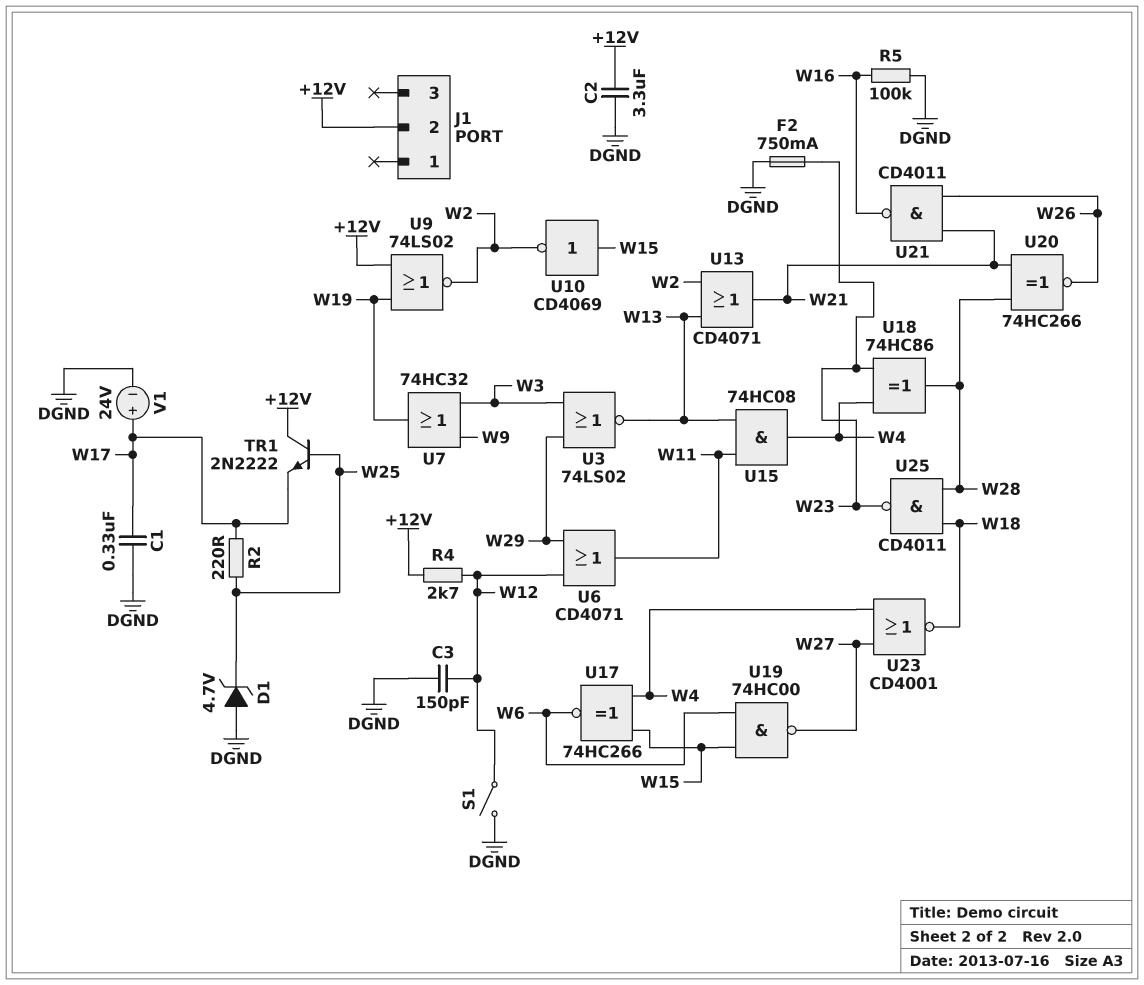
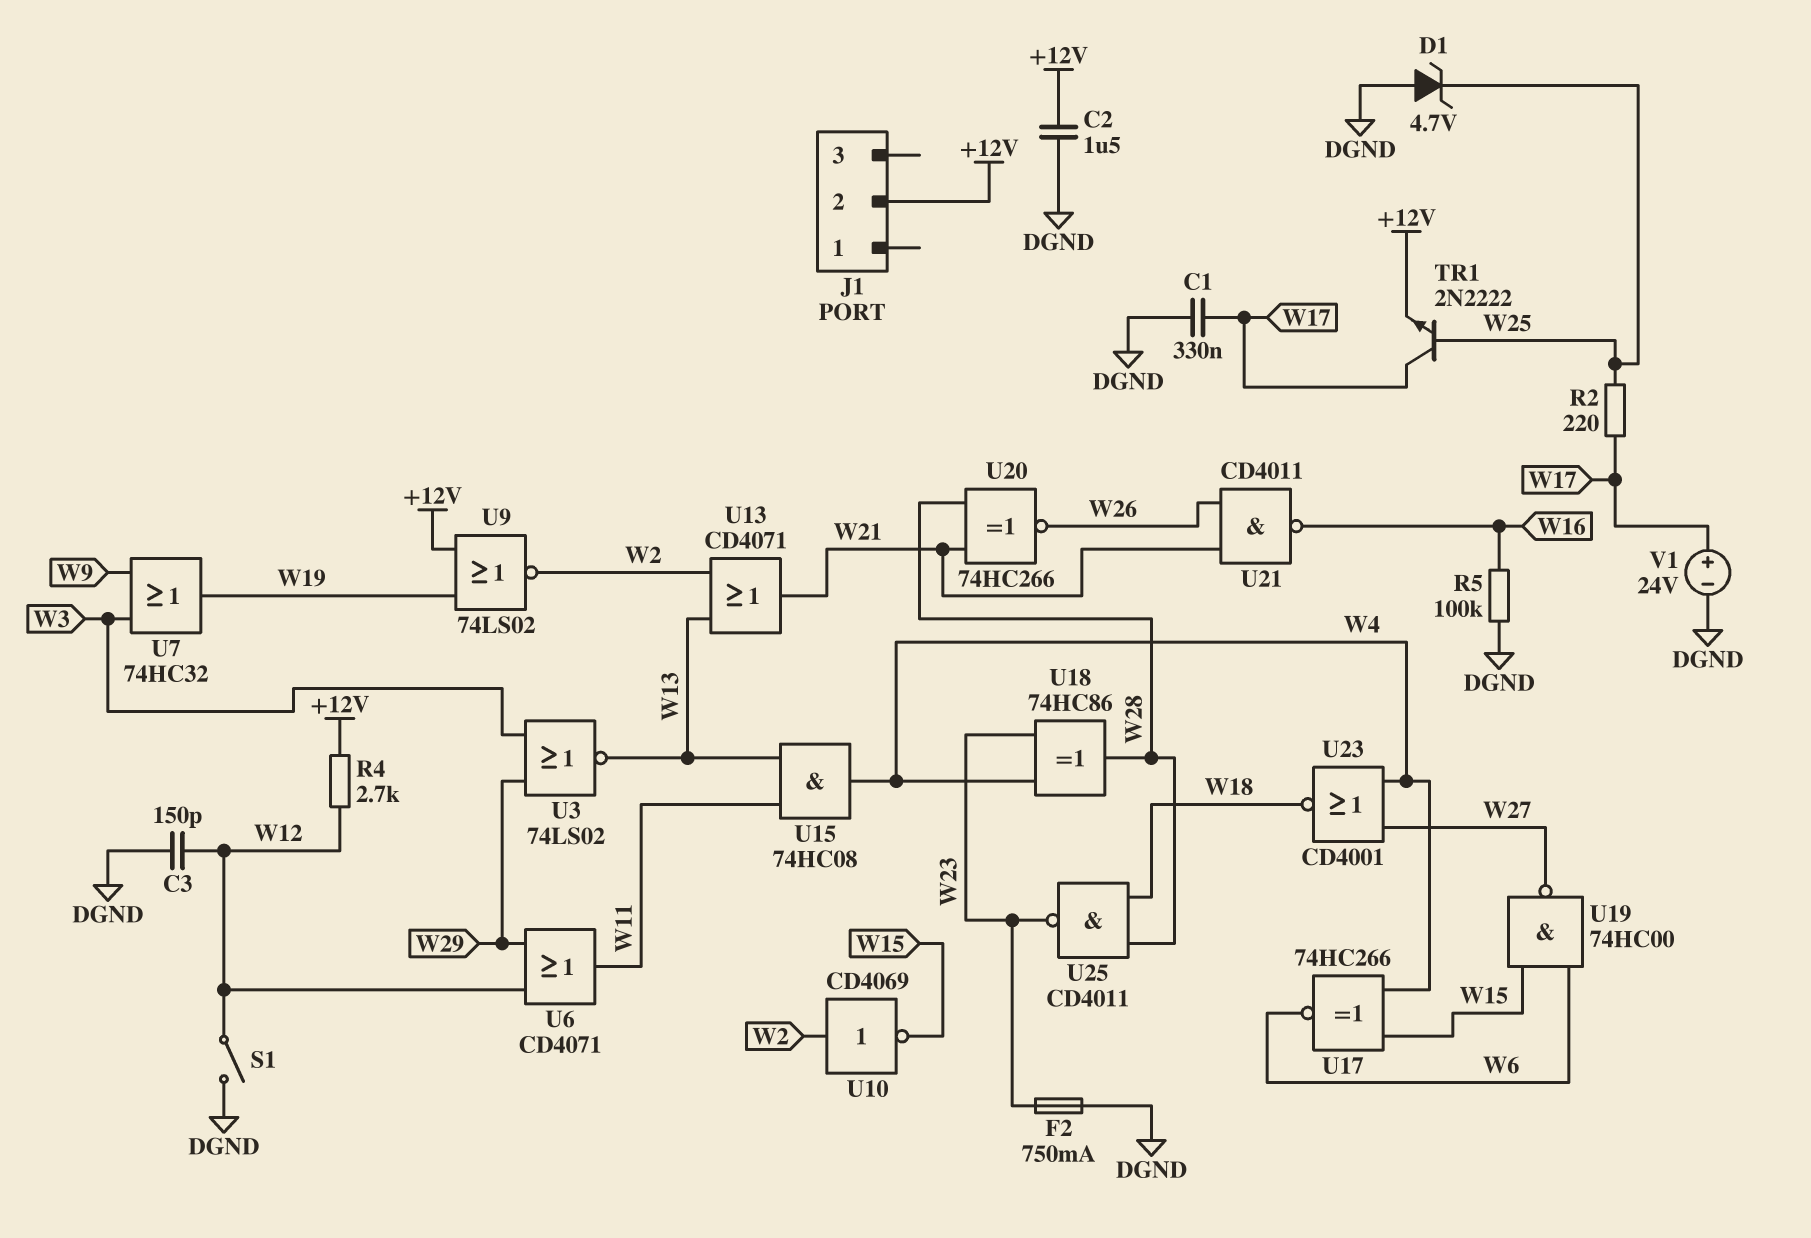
C2: 3.3uF (+12V, DGND) -> 1.5uF (+12V, DGND)
TR1: NPN 2N2222 (B W25, C +12V, E W17) -> NPN 2N2222 (B W25, C W17, E +12V)
U10: NOT CD4069 (in W15, out W2) -> NOT CD4069 (in W2, out W15)

